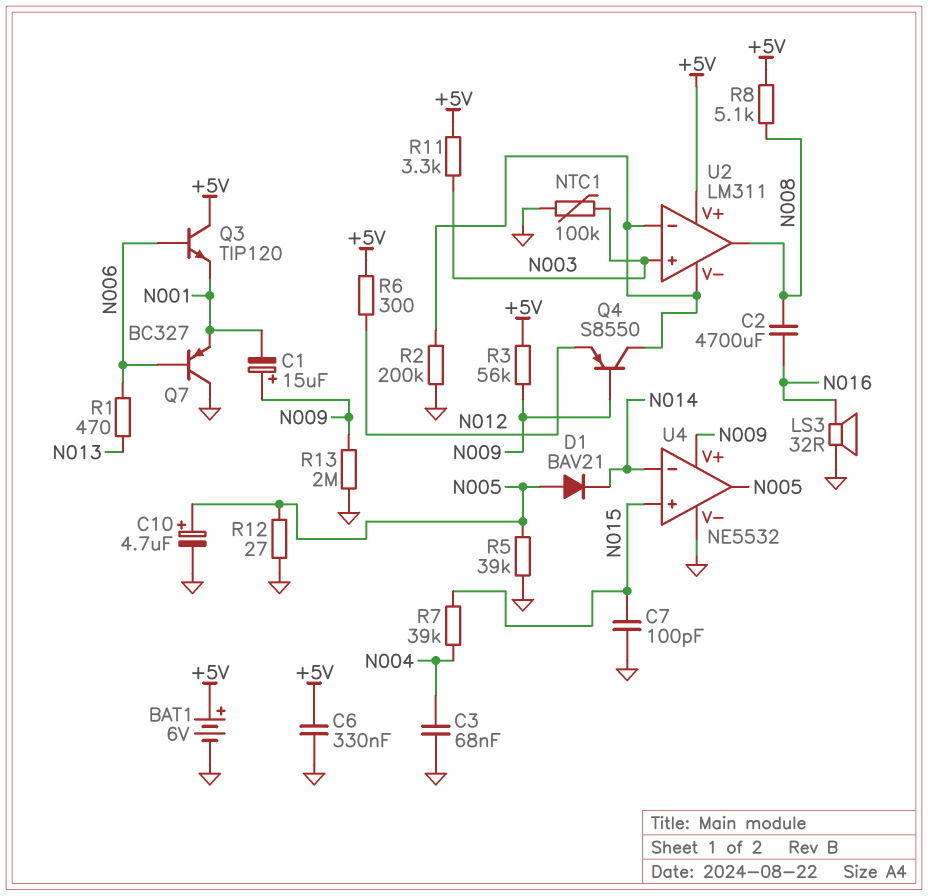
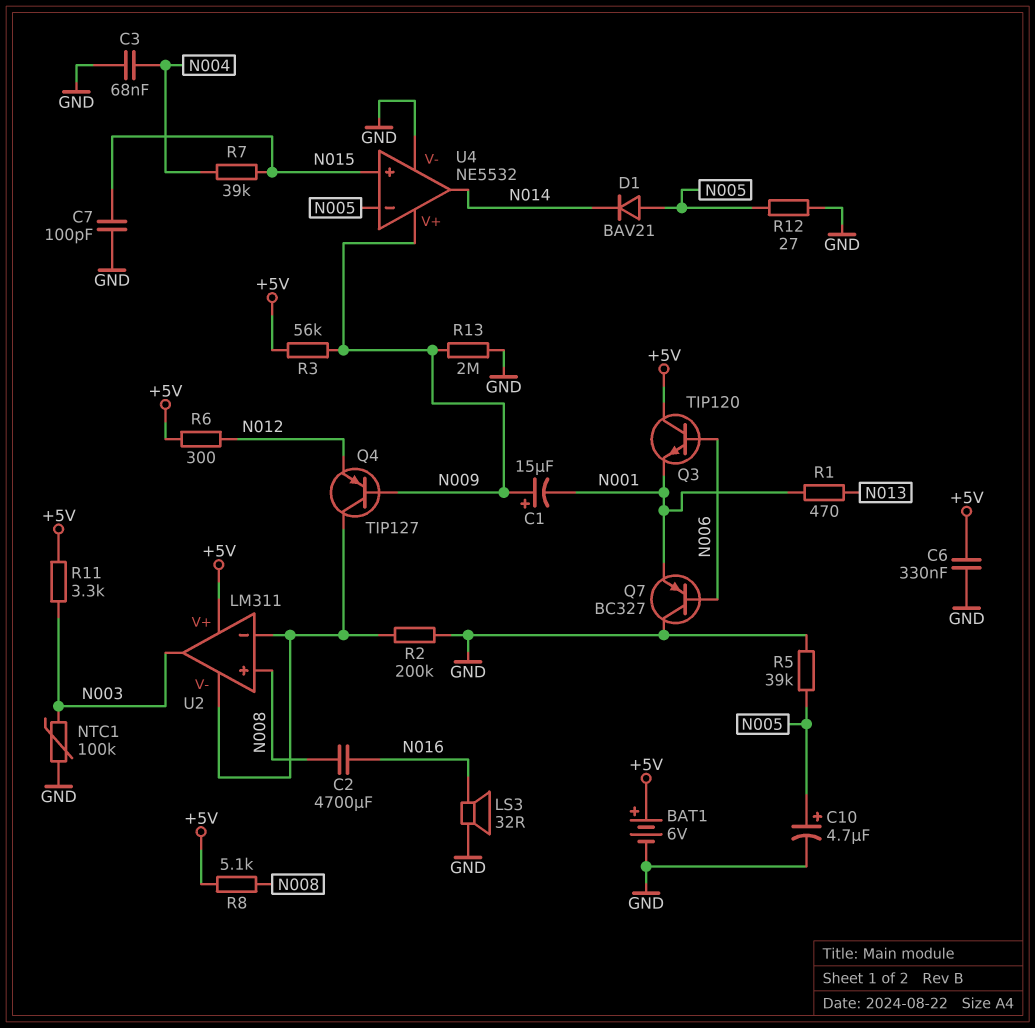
Q4: PNP S8550 (B N009, C U2/V-, E N012) -> PNP TIP127 (B N009, C U2/V-, E N012)
R1: 470 (N006, N013) -> 470 (N001, N013)
U2 pin in+: N003 -> N008
U2 pin out: N008 -> N003
U4 pin in-: N014 -> N005
U4 pin out: N005 -> N014

